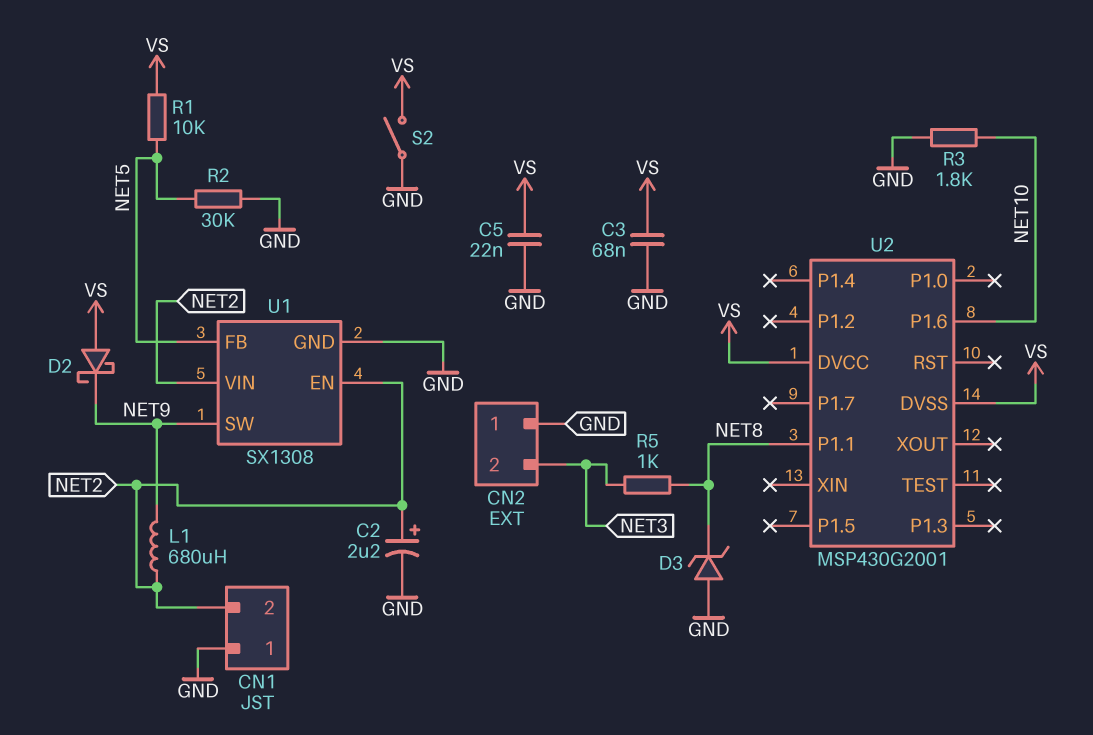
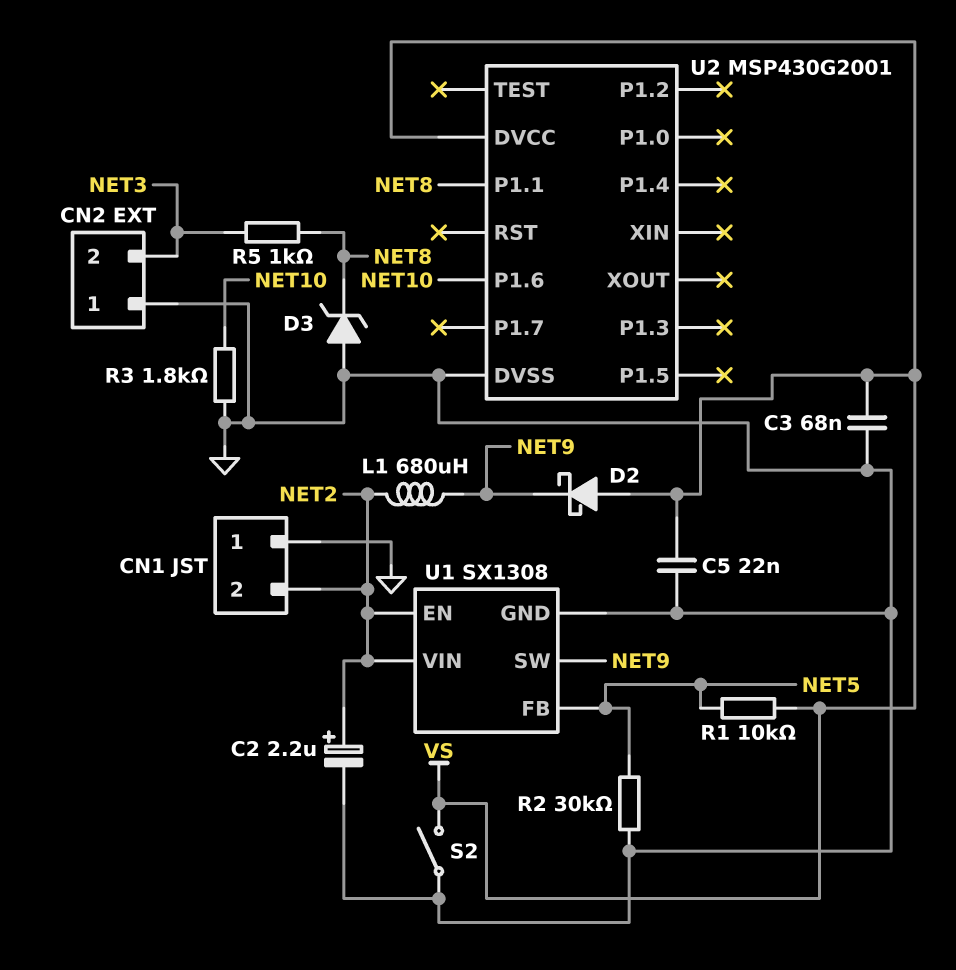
U2 pin DVSS: VS -> GND

